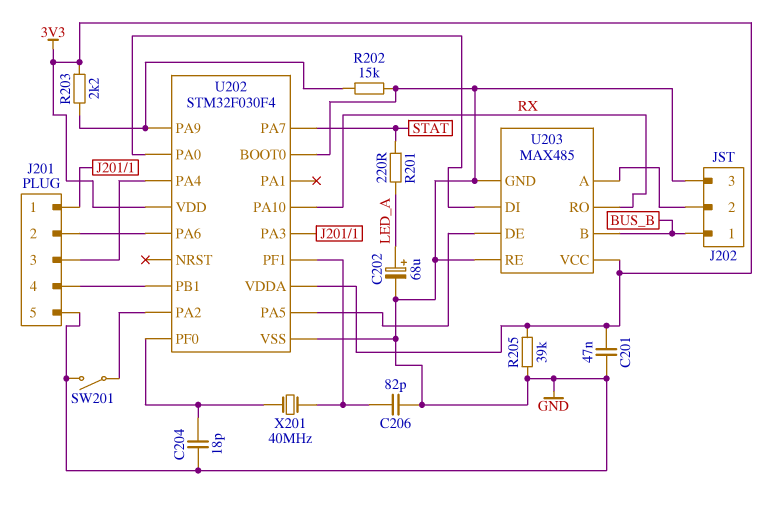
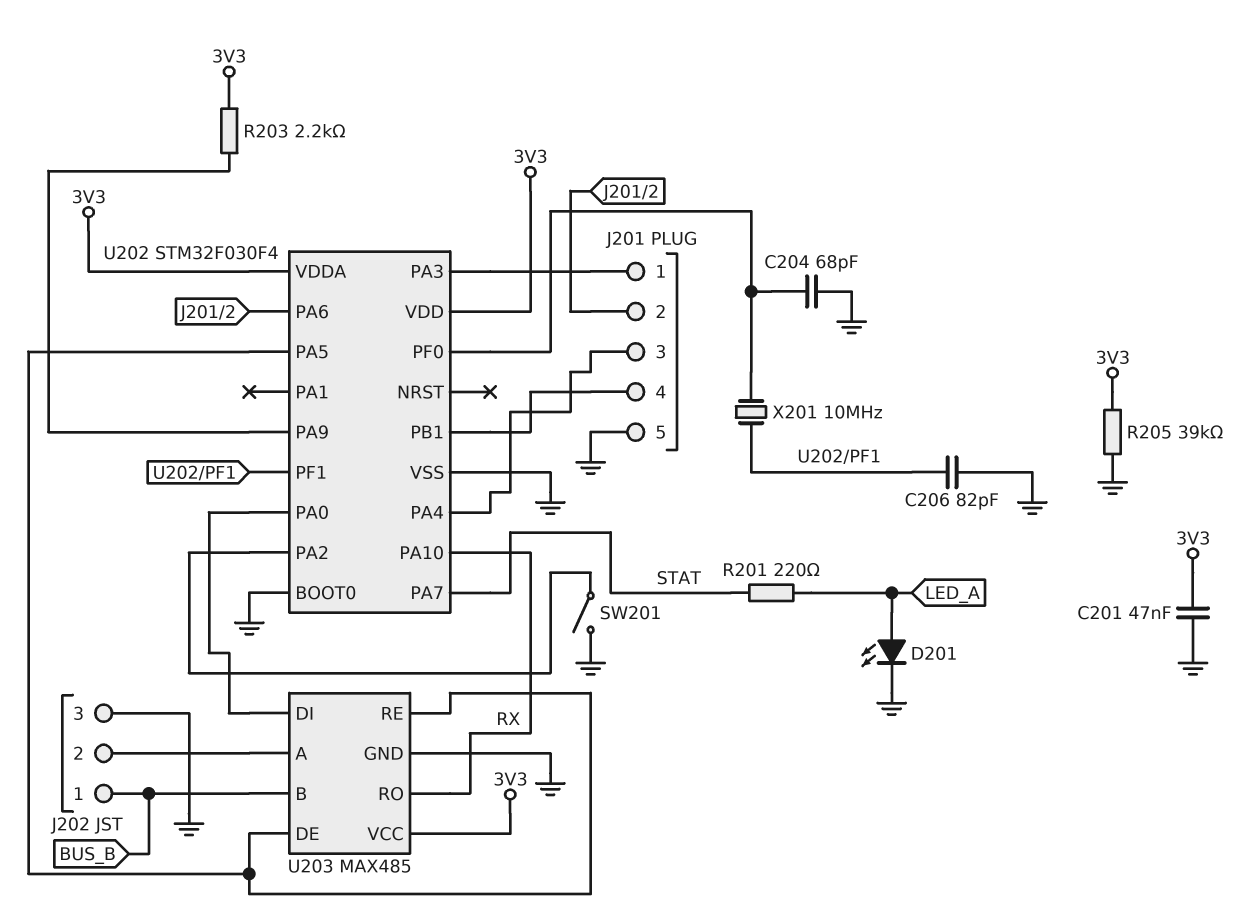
C202: 68uF (plus LED_A, minus GND) -> none
C204: 18pF (GND, U202/PF0) -> 68pF (GND, U202/PF0)
D201: none -> LED (A LED_A, K GND)
R202: 15k (GND, U202/PA9) -> none
U203 pin RE: GND -> U202/PA5
X201: 40MHz (U202/PF0, U202/PF1) -> 10MHz (U202/PF0, U202/PF1)

